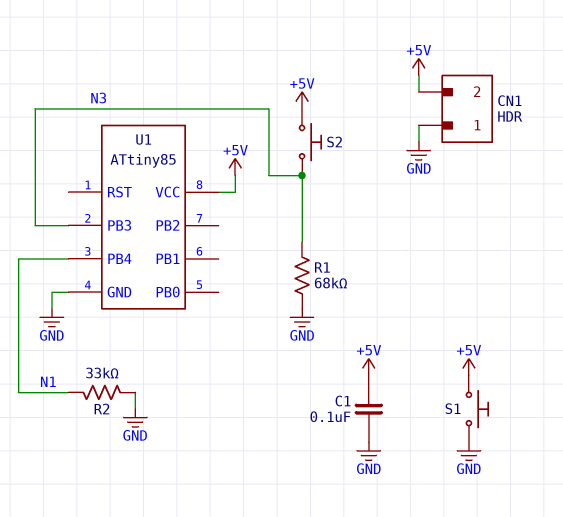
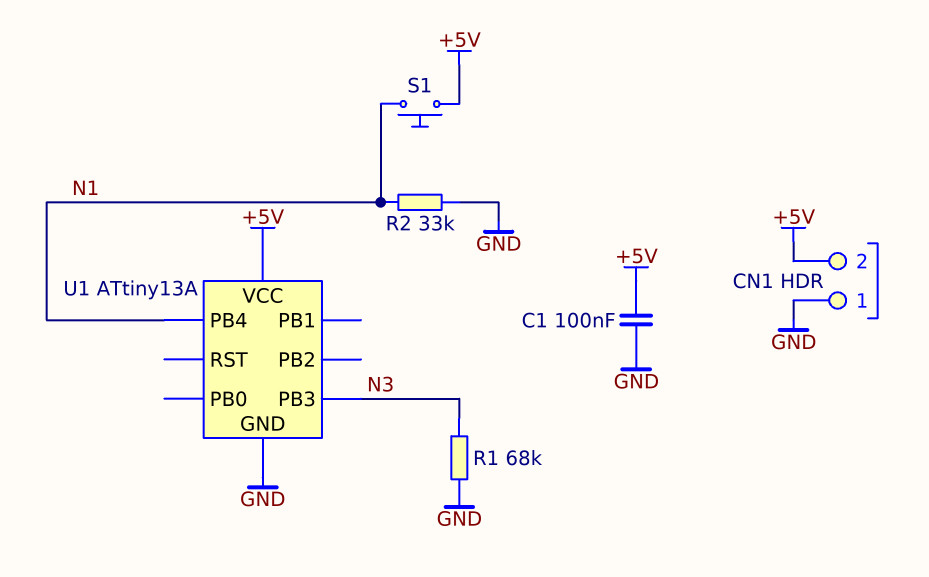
S1: button (+5V, GND) -> button (+5V, N1)
S2: button (+5V, N3) -> none
U1: ATtiny85 -> ATtiny13A

